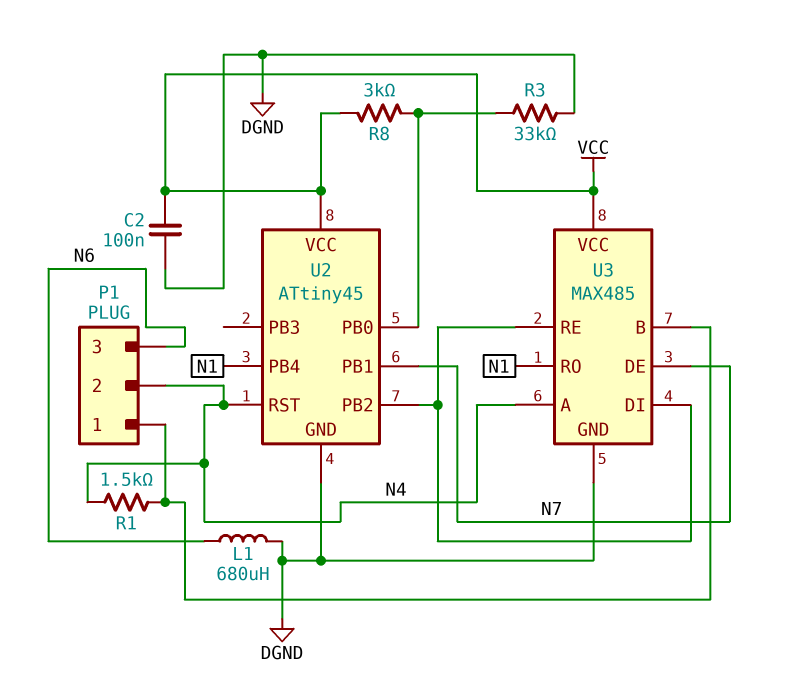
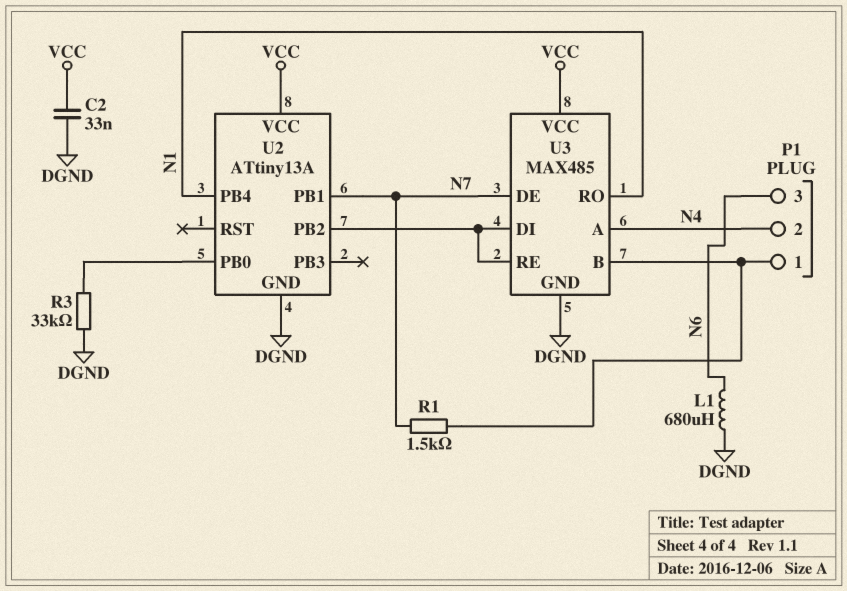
C2: 100nF (DGND, VCC) -> 33nF (DGND, VCC)
R1: 1.5k (N4, P1/1) -> 1.5k (N7, P1/1)
R8: 3k (U2/PB0, VCC) -> none
U2: ATtiny45 -> ATtiny13A
U2 pin RST: N4 -> none

